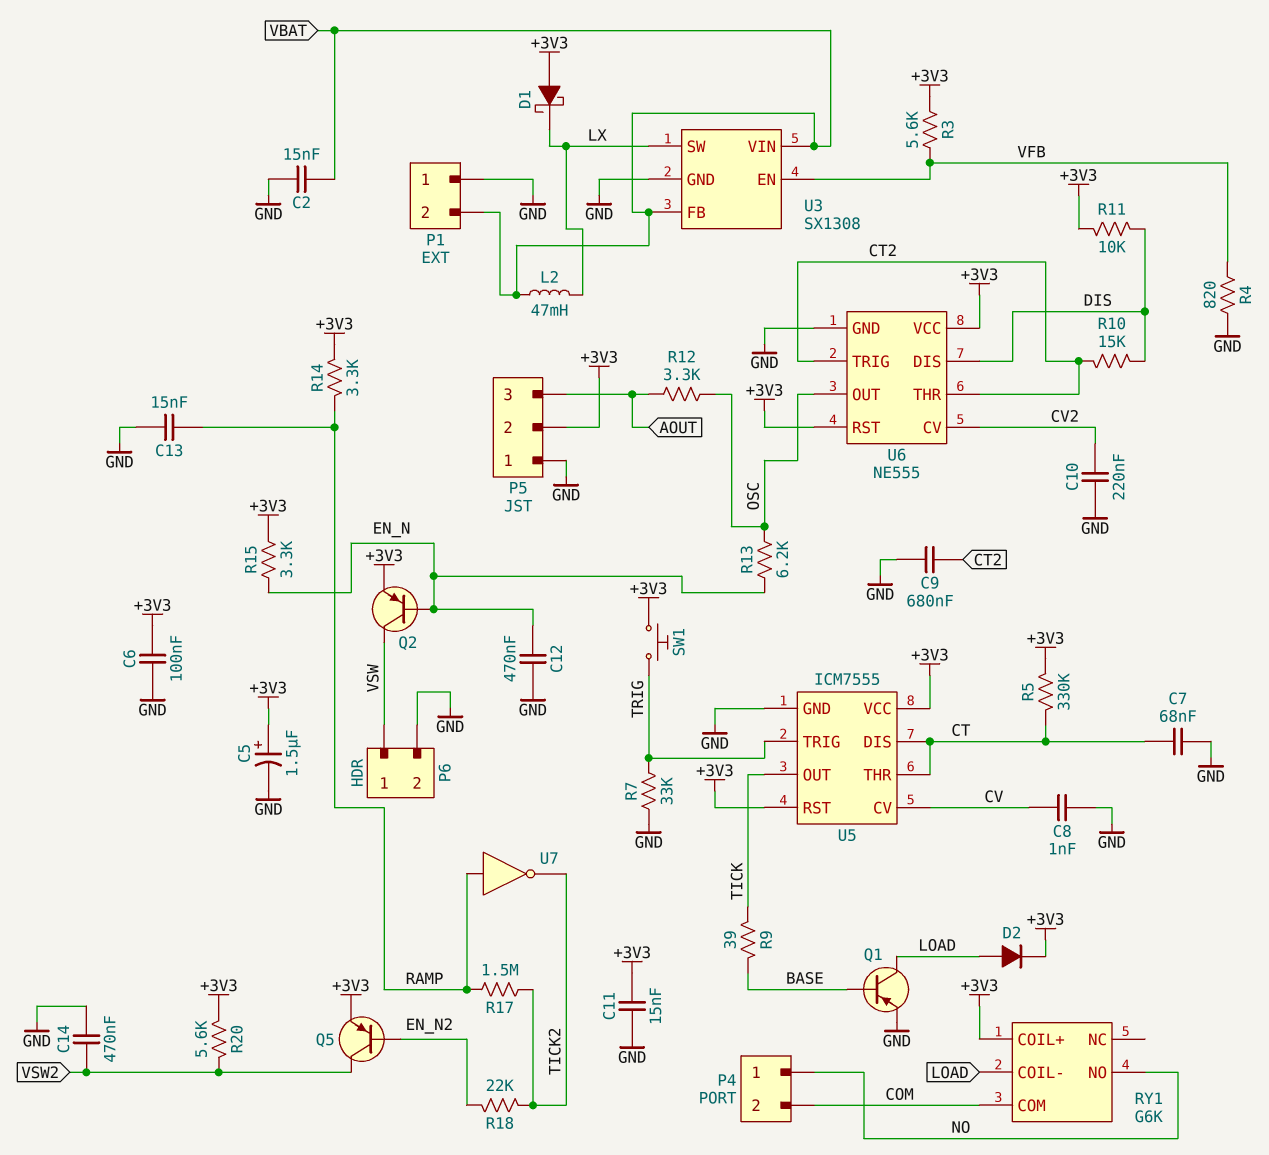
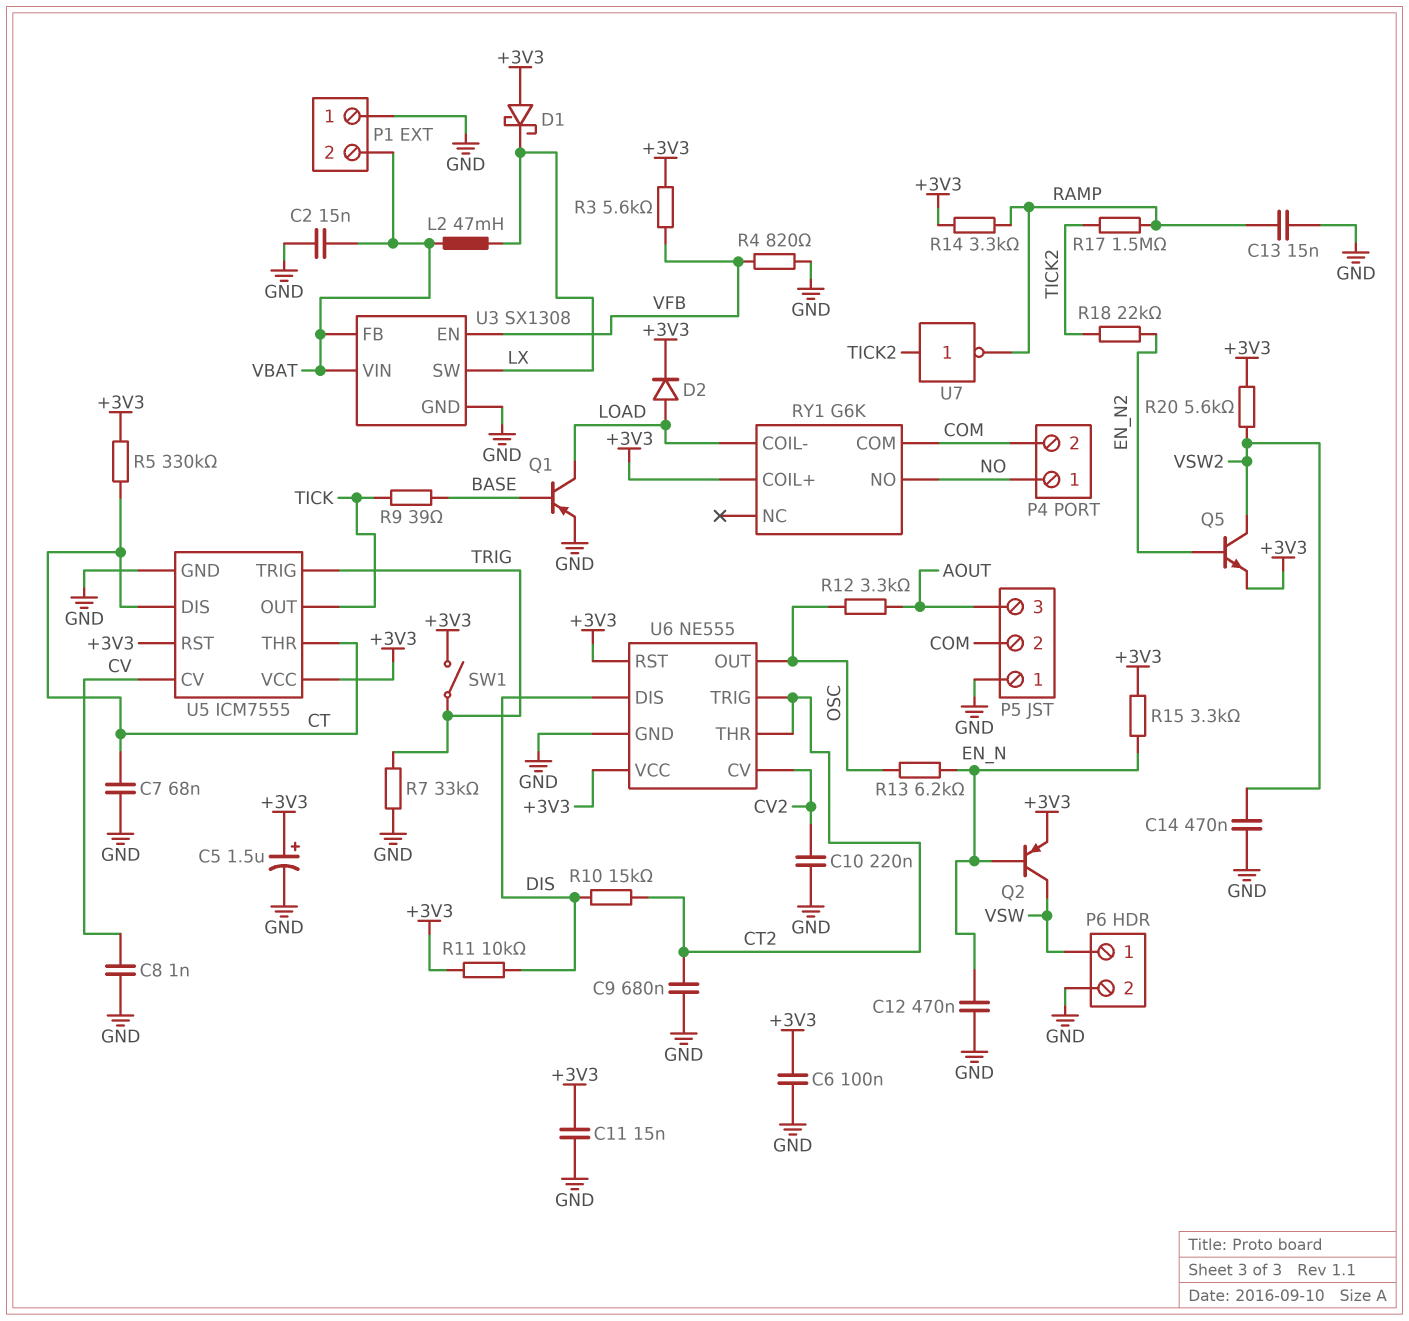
P5 pin 2: +3V3 -> COM
Q5: PNP (B EN_N2, C VSW2, E +3V3) -> NPN (B EN_N2, C VSW2, E +3V3)
SW1: button (+3V3, TRIG) -> switch (+3V3, TRIG)
U7: NOT (in RAMP, out TICK2) -> NOT (in TICK2, out RAMP)

